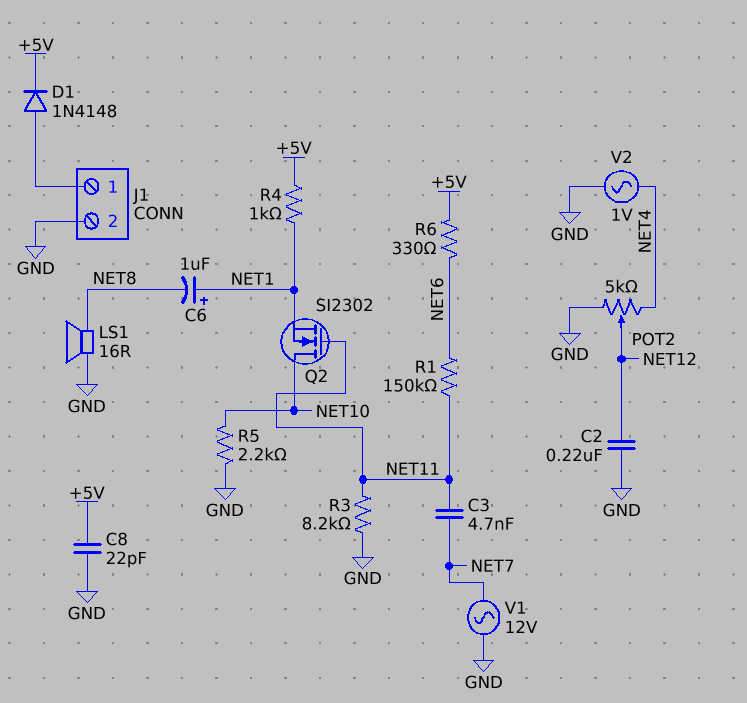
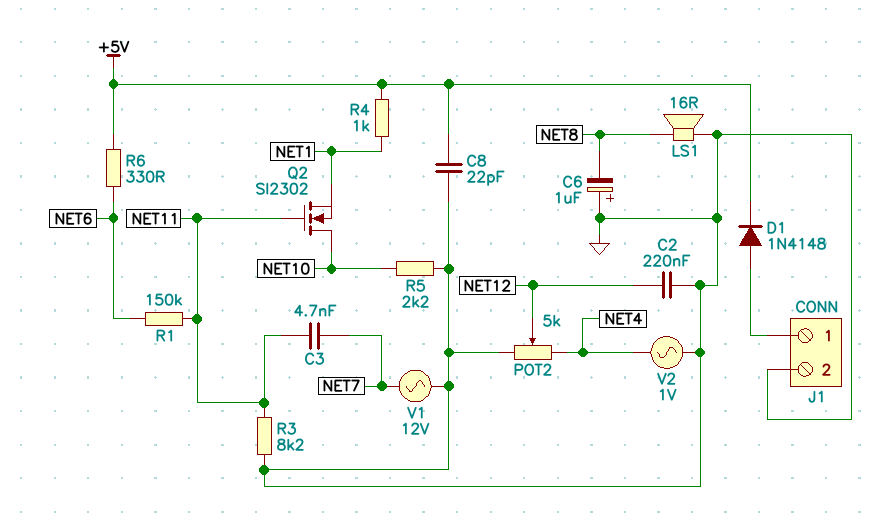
C6: 1uF (plus NET1, minus NET8) -> 1uF (plus GND, minus NET8)

